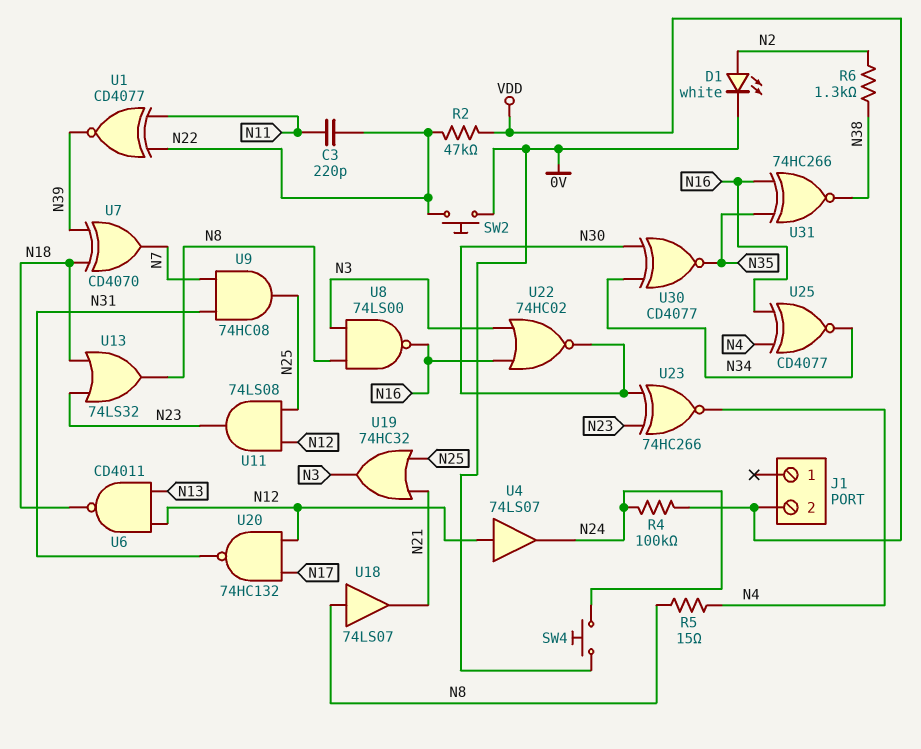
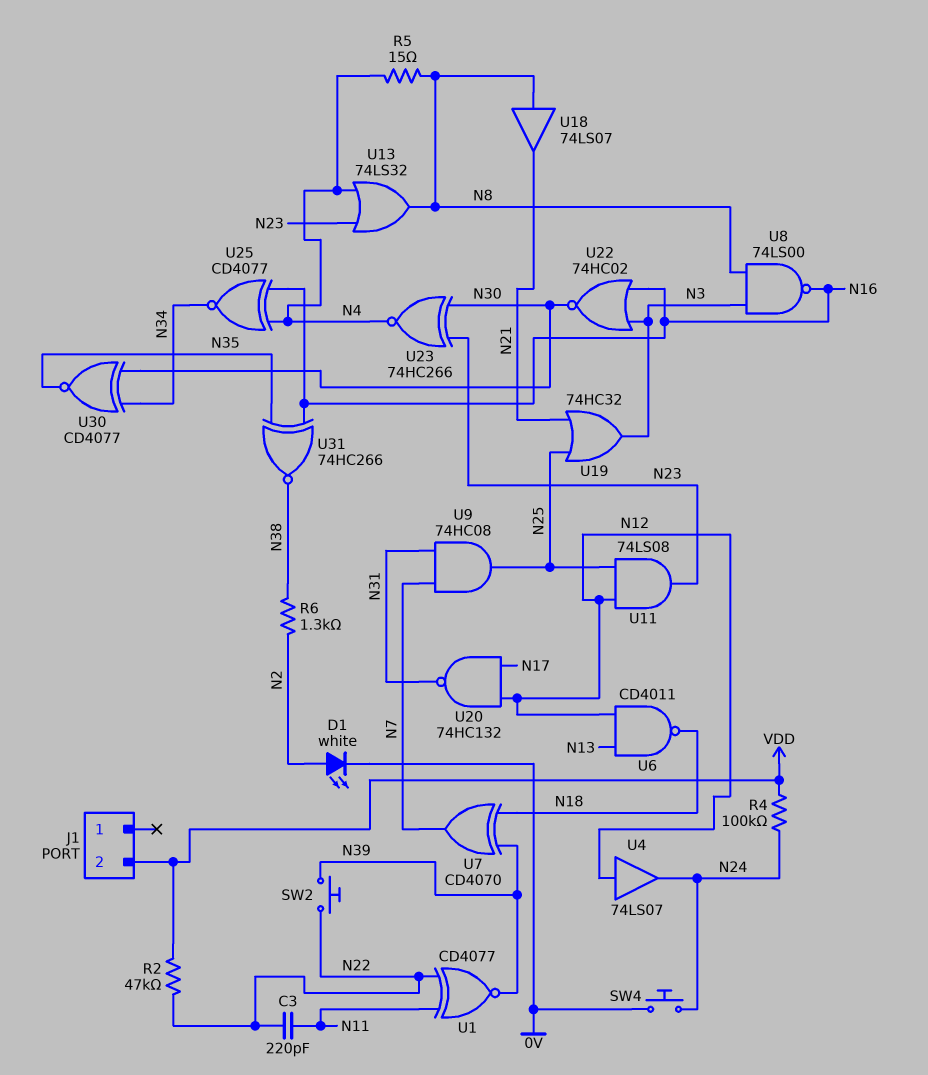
SW2: button (0V, N22) -> button (N22, N39)
U13: OR 74LS32 (in N18, in N23, out N8) -> OR 74LS32 (in N4, in N23, out N8)

